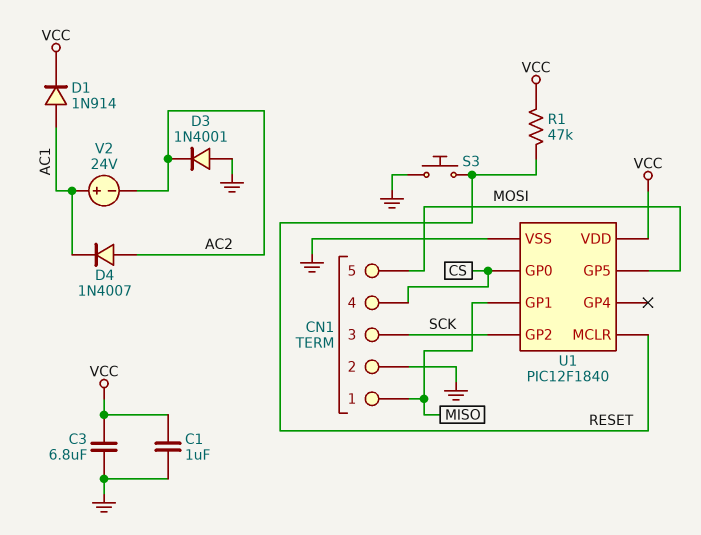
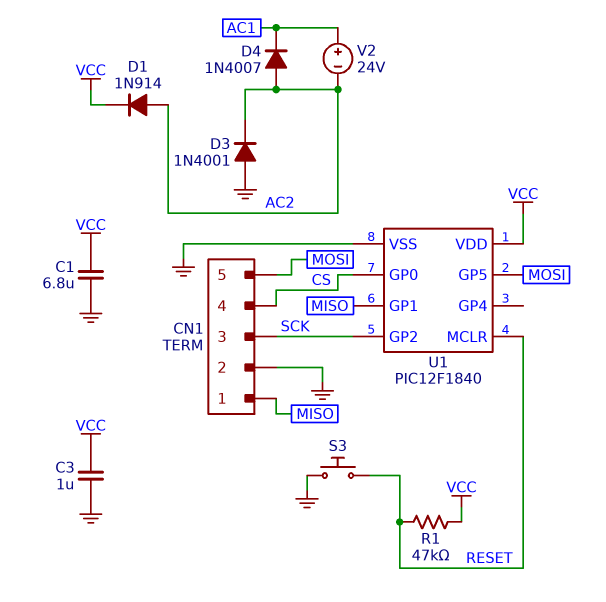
C1: 1uF (GND, VCC) -> 6.8uF (GND, VCC)
C3: 6.8uF (GND, VCC) -> 1uF (GND, VCC)
D1: diode 1N914 (A AC1, K VCC) -> diode 1N914 (A AC2, K VCC)

